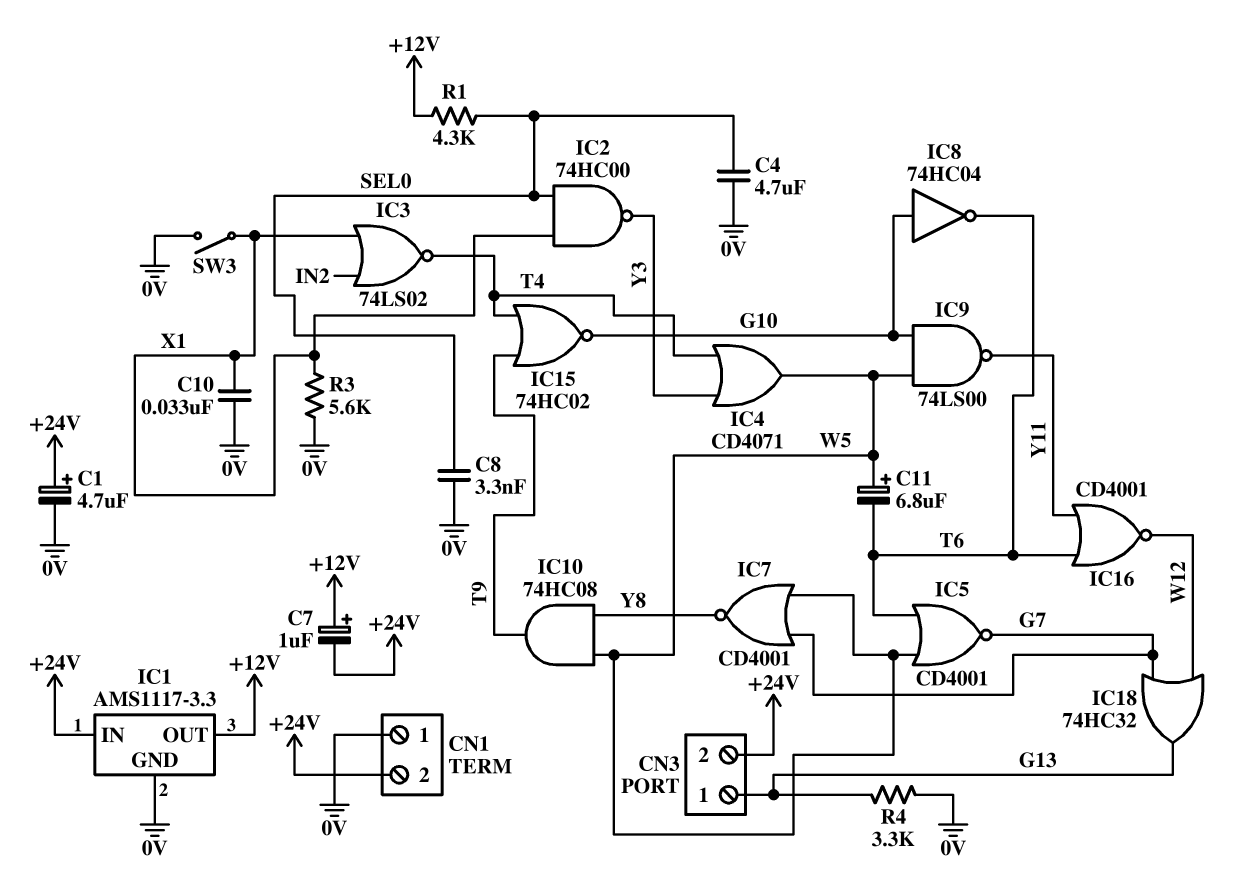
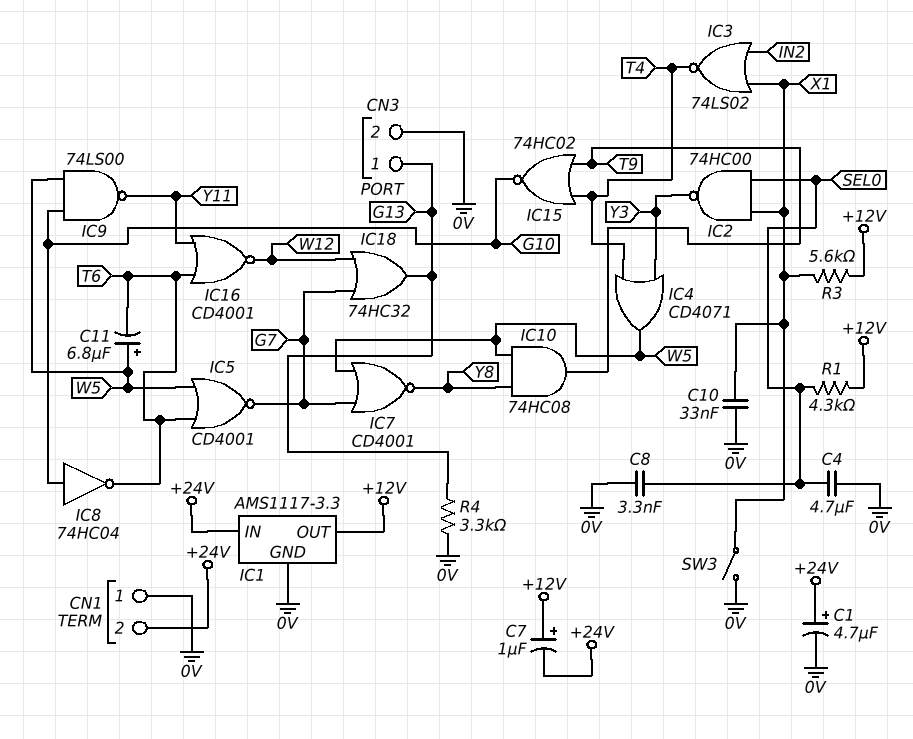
CN3 pin 2: +24V -> 0V
R3: 5.6k (0V, X1) -> 5.6k (+12V, X1)

